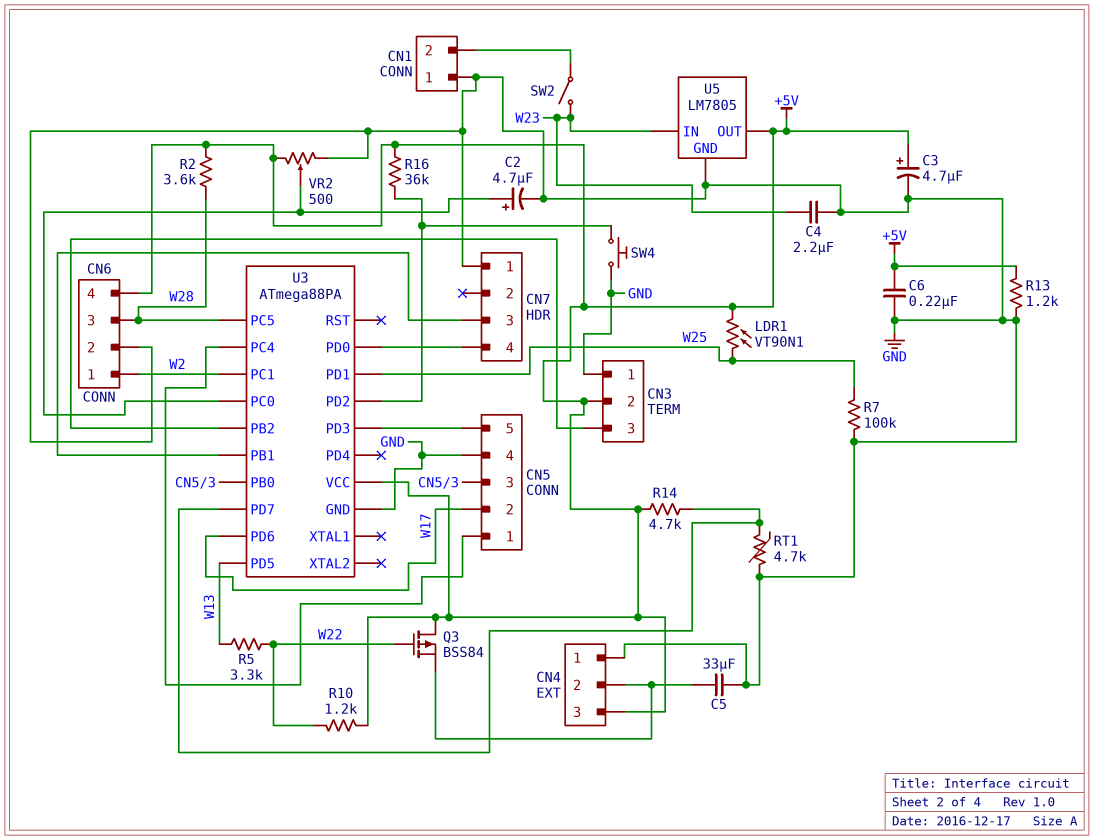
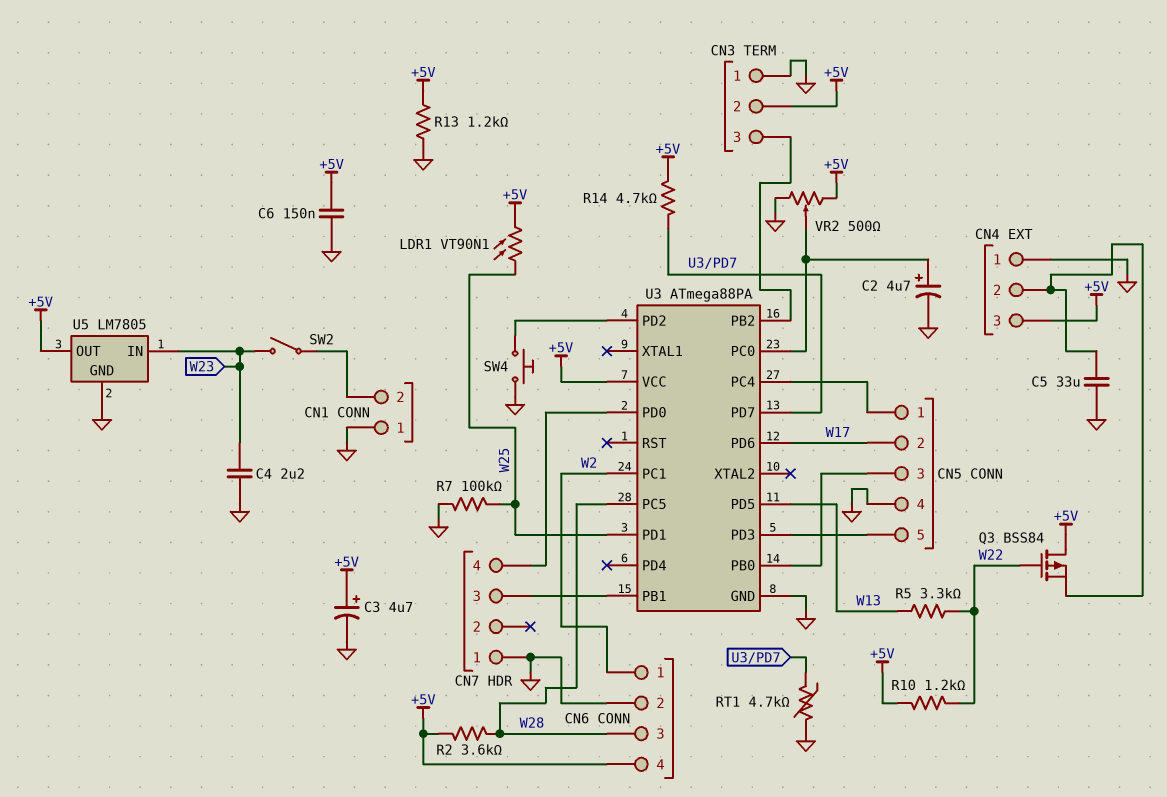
C6: 220nF (+5V, GND) -> 150nF (+5V, GND)
R16: 36k (+5V, U3/PD2) -> none

